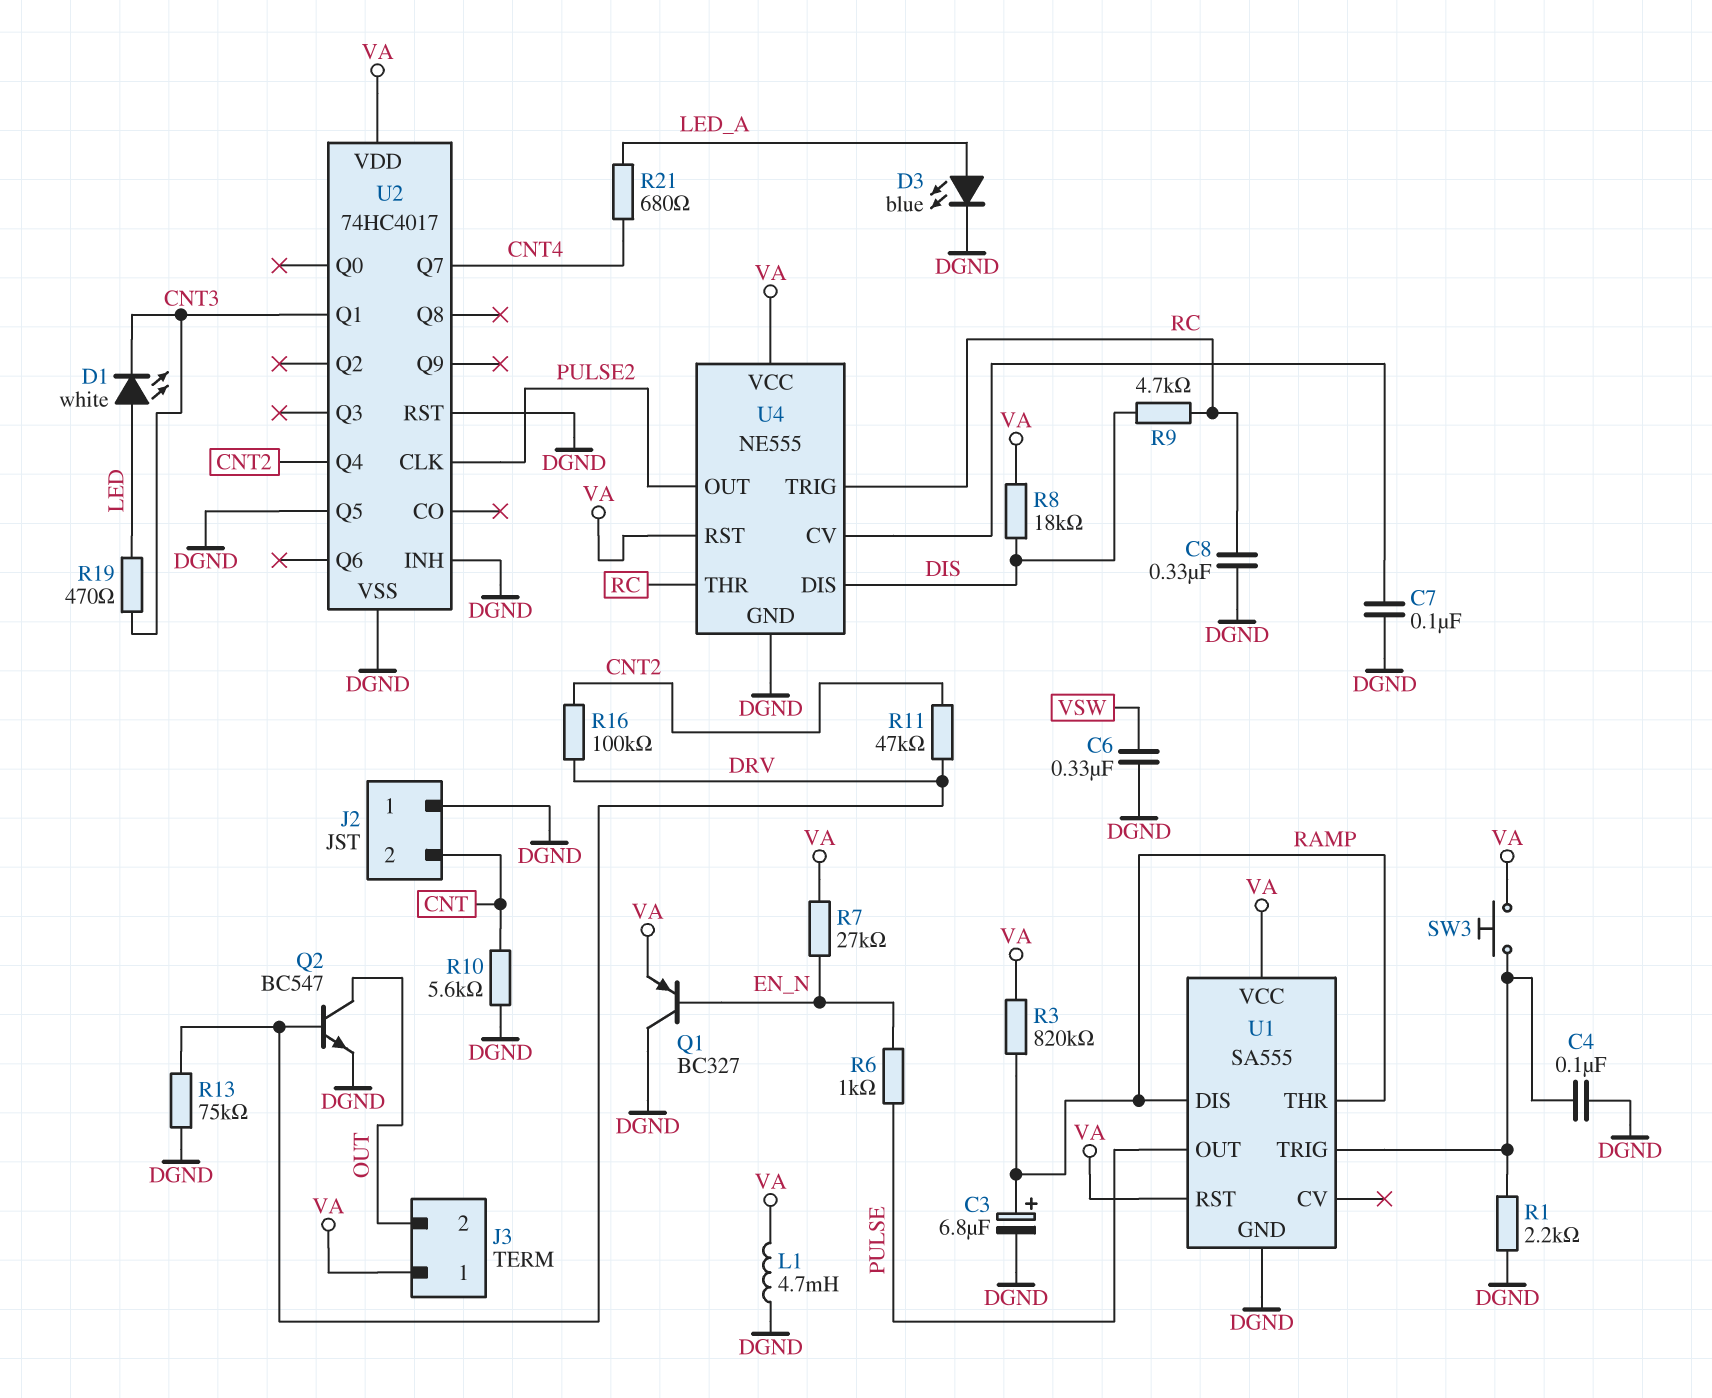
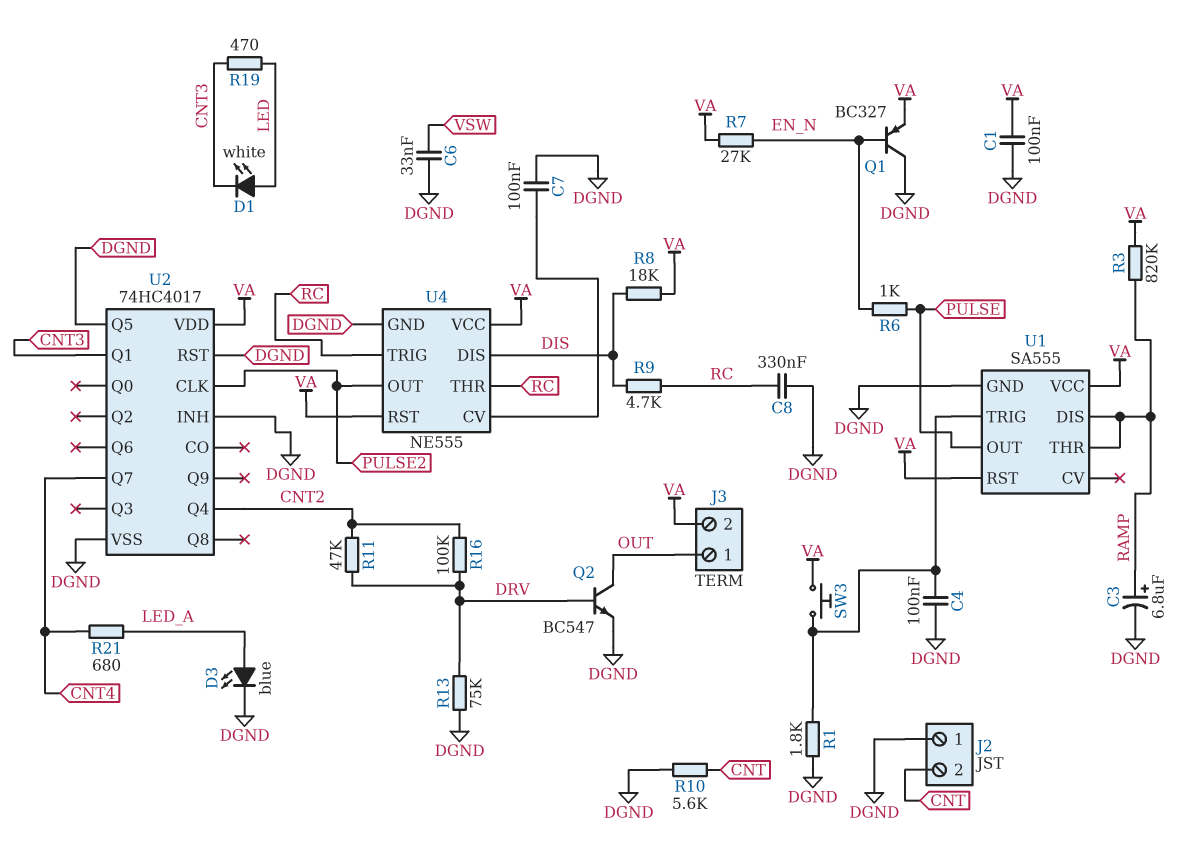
C1: none -> 100nF (DGND, VA)
C6: 330nF (DGND, VSW) -> 33nF (DGND, VSW)
J3 pin 1: VA -> OUT
J3 pin 2: OUT -> VA
L1: 4.7mH (DGND, VA) -> none
R1: 2.2k (DGND, U1/TRIG) -> 1.8k (DGND, U1/TRIG)

